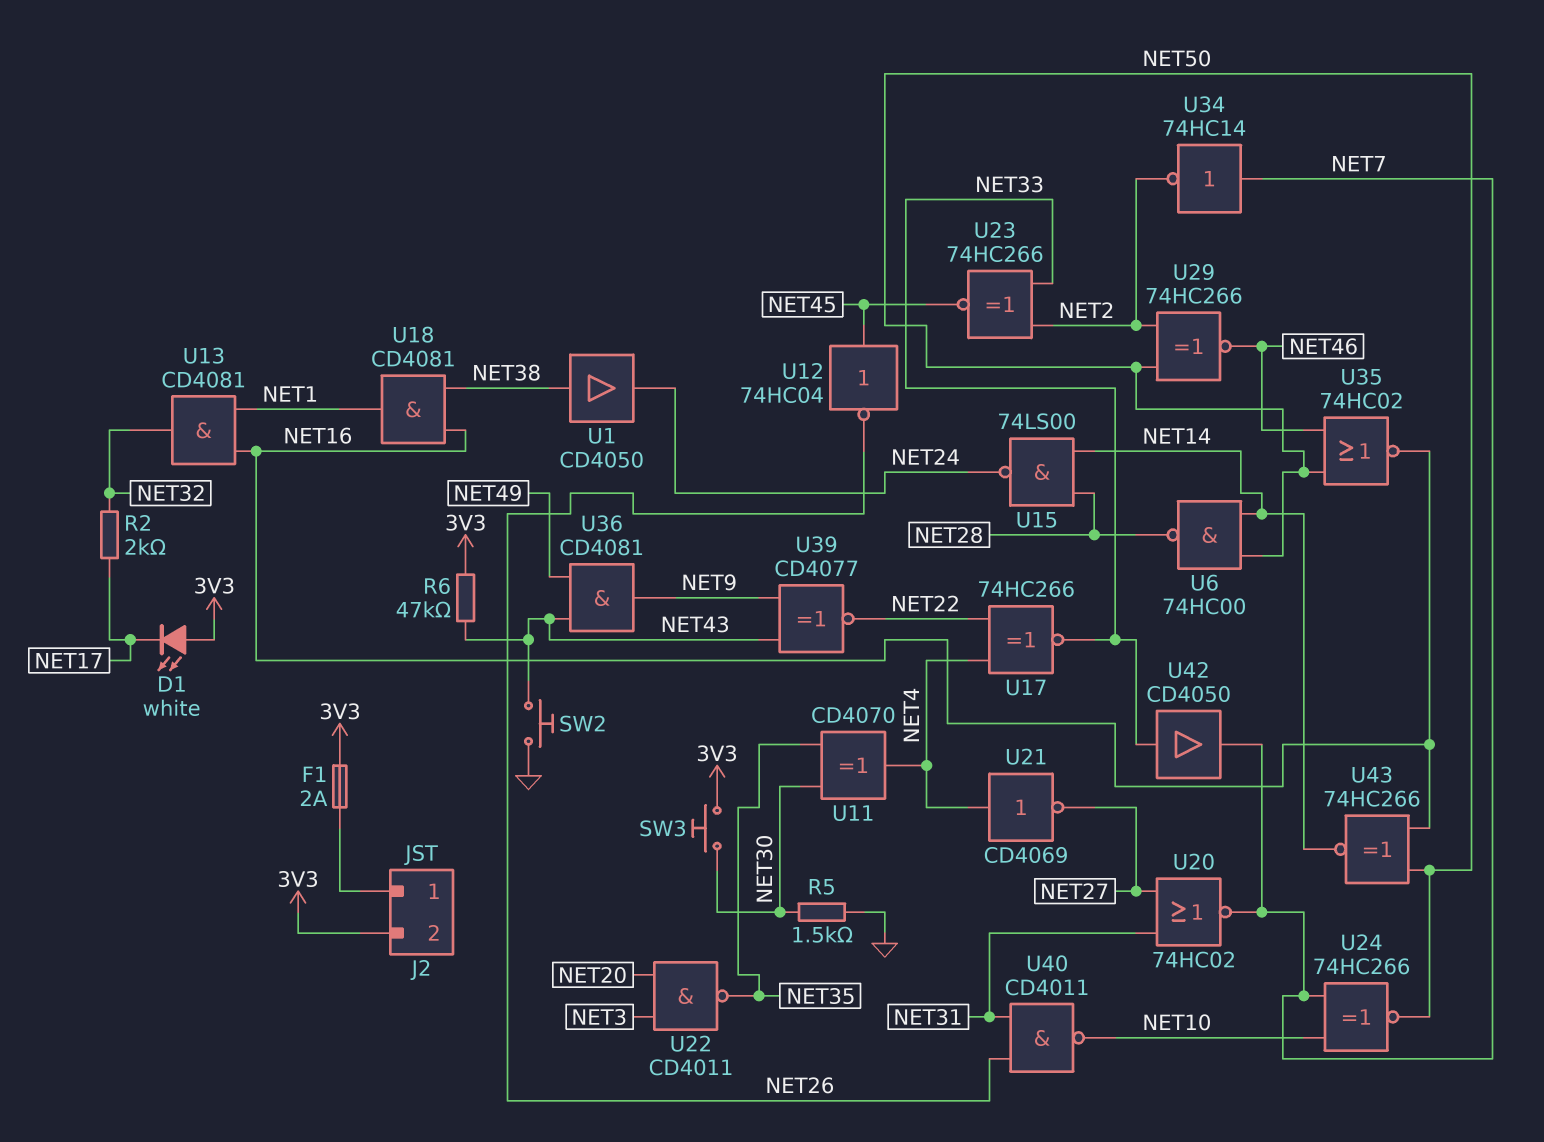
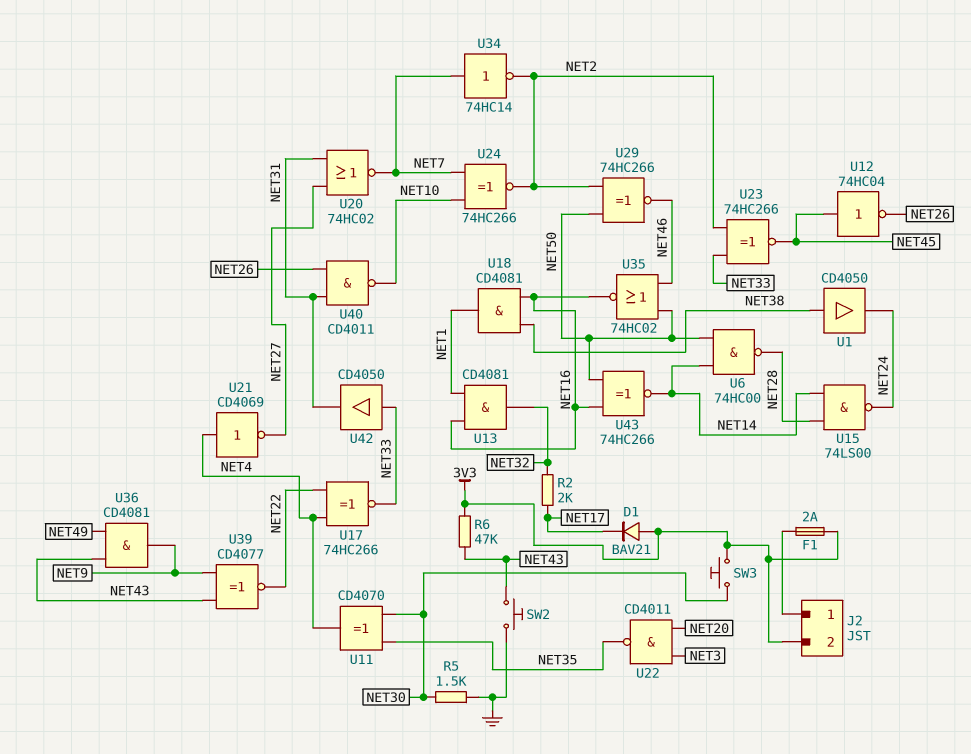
D1: LED white (A 3V3, K NET17) -> diode BAV21 (A 3V3, K NET17)
U24: XNOR 74HC266 (in NET7, in NET10, out NET50) -> XNOR 74HC266 (in NET7, in NET10, out NET2)
U42: buffer CD4050 (in NET33, out NET7) -> buffer CD4050 (in NET33, out NET31)

